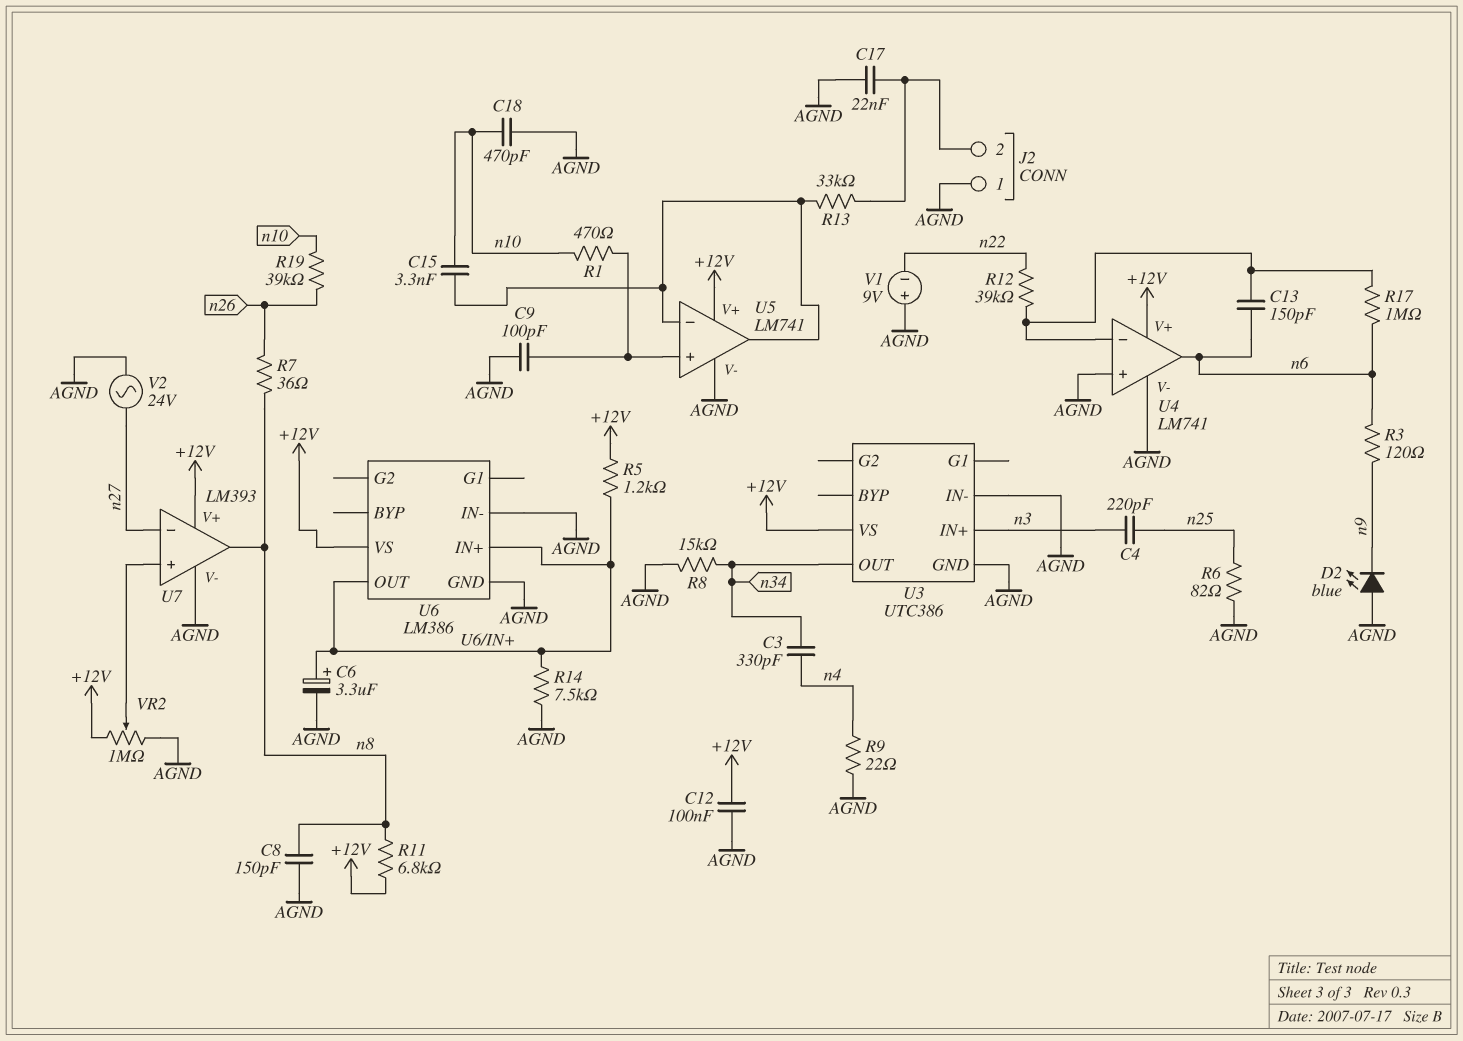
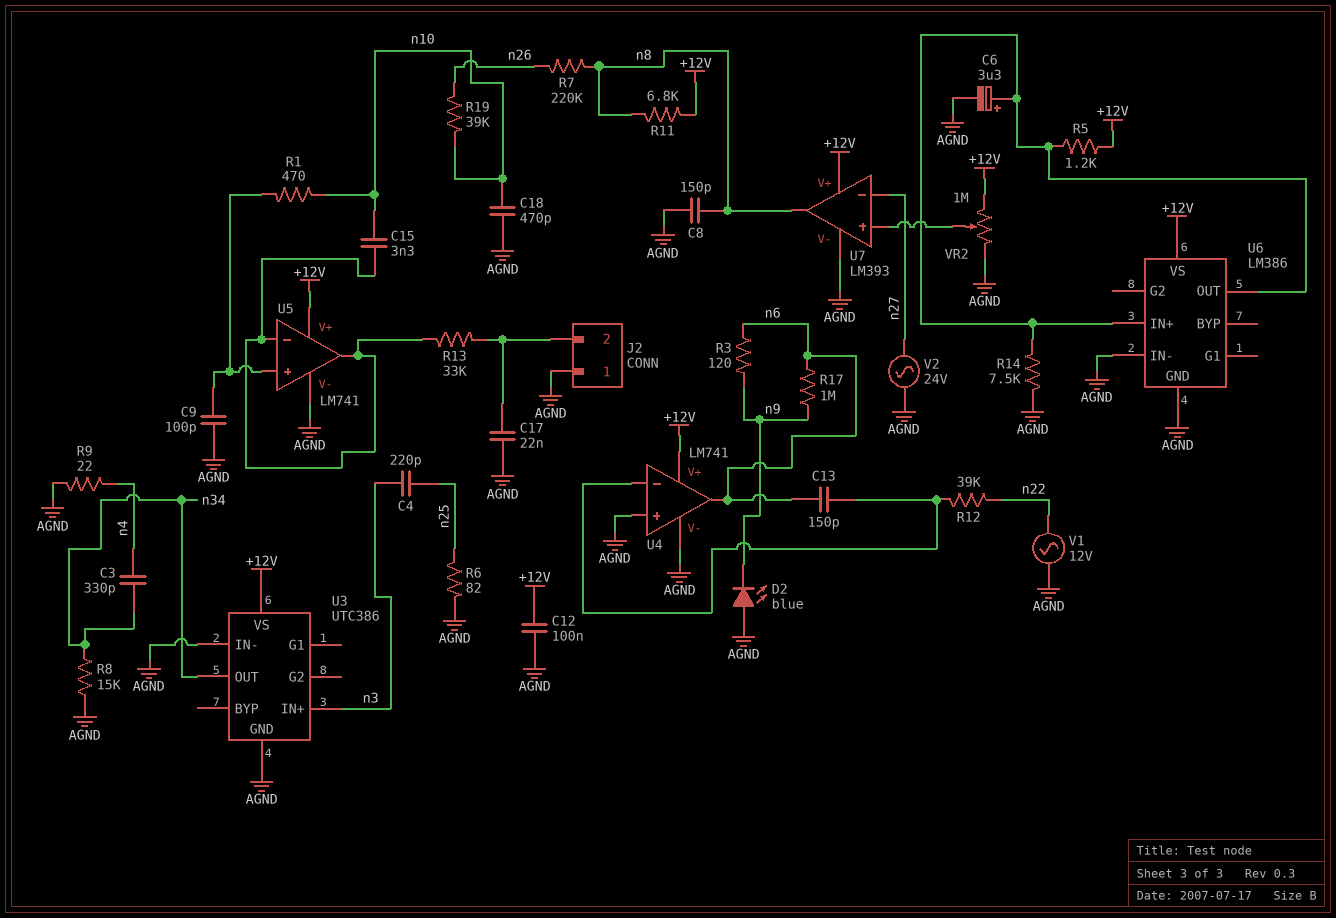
R7: 36 (n8, n26) -> 220k (n8, n26)
R17: 1M (U4/in-, n6) -> 1M (n6, n9)
V1: 9V (plus AGND, minus n22) -> AC 12V (AGND, n22)

